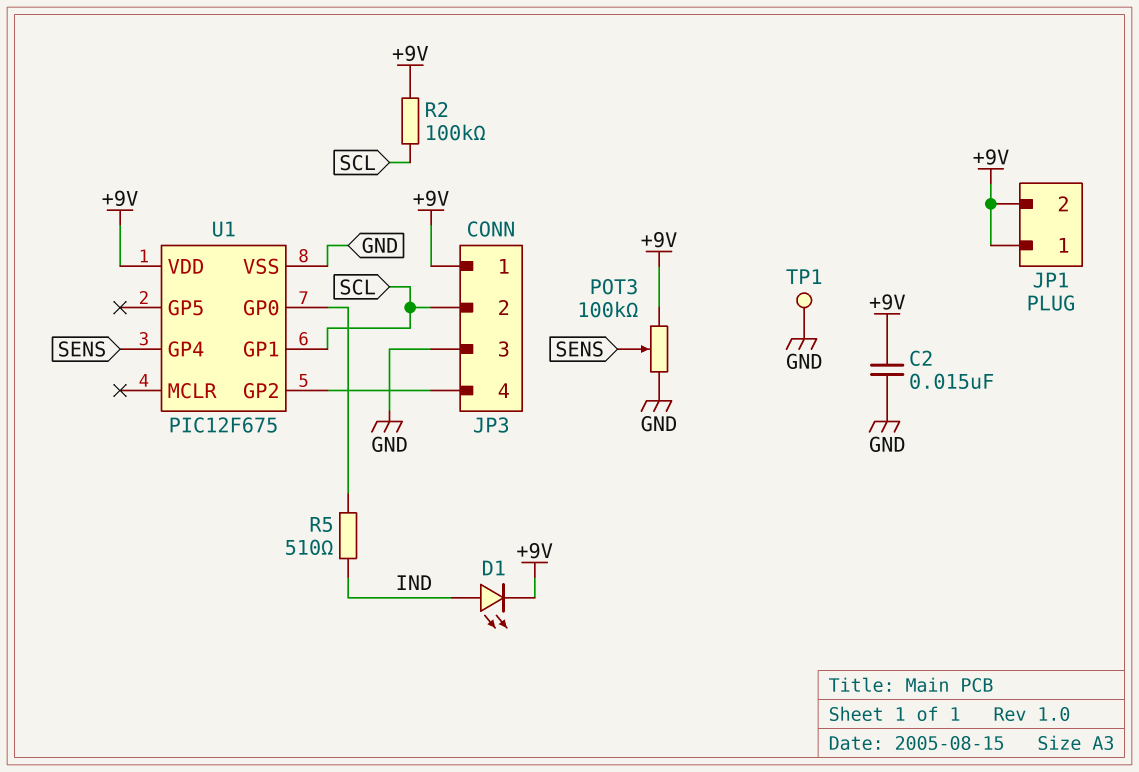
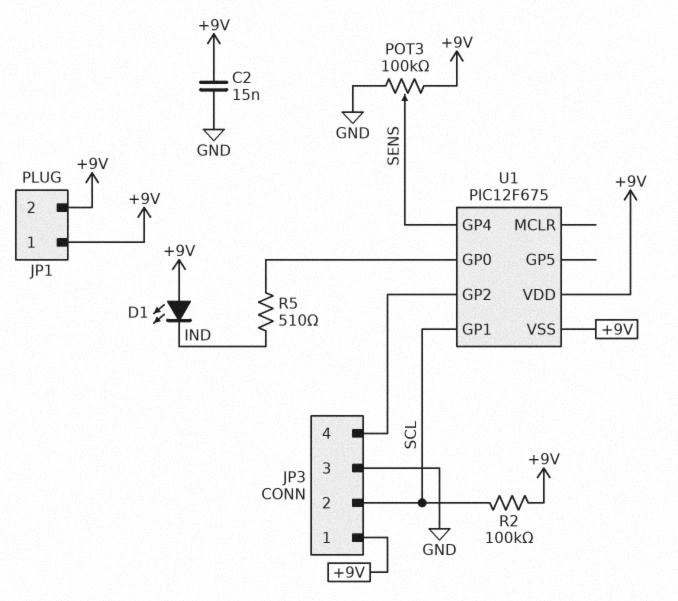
D1: LED (A IND, K +9V) -> LED (A +9V, K IND)
TP1: test point (GND) -> none
U1 pin VSS: GND -> +9V

